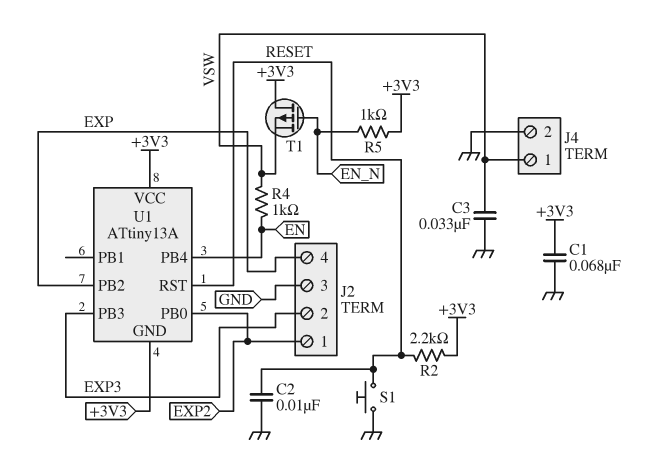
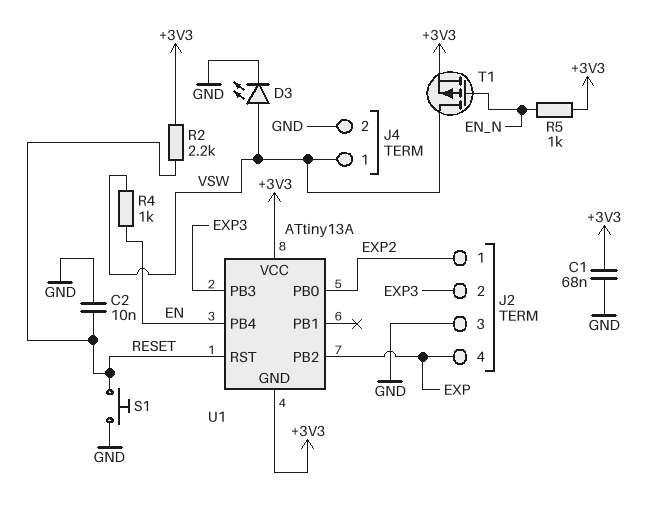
C3: 33nF (GND, VSW) -> none
D3: none -> LED (A VSW, K GND)
T1: PMOS (G EN_N, D +3V3, S VSW) -> PMOS (G EN_N, D VSW, S +3V3)

